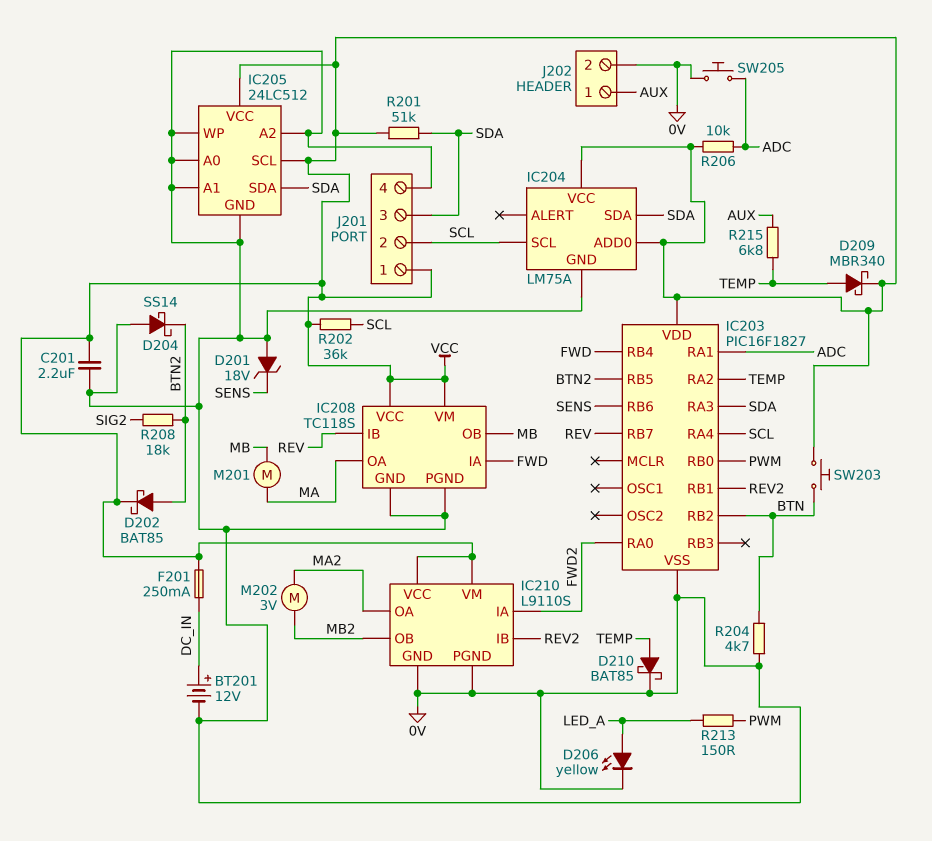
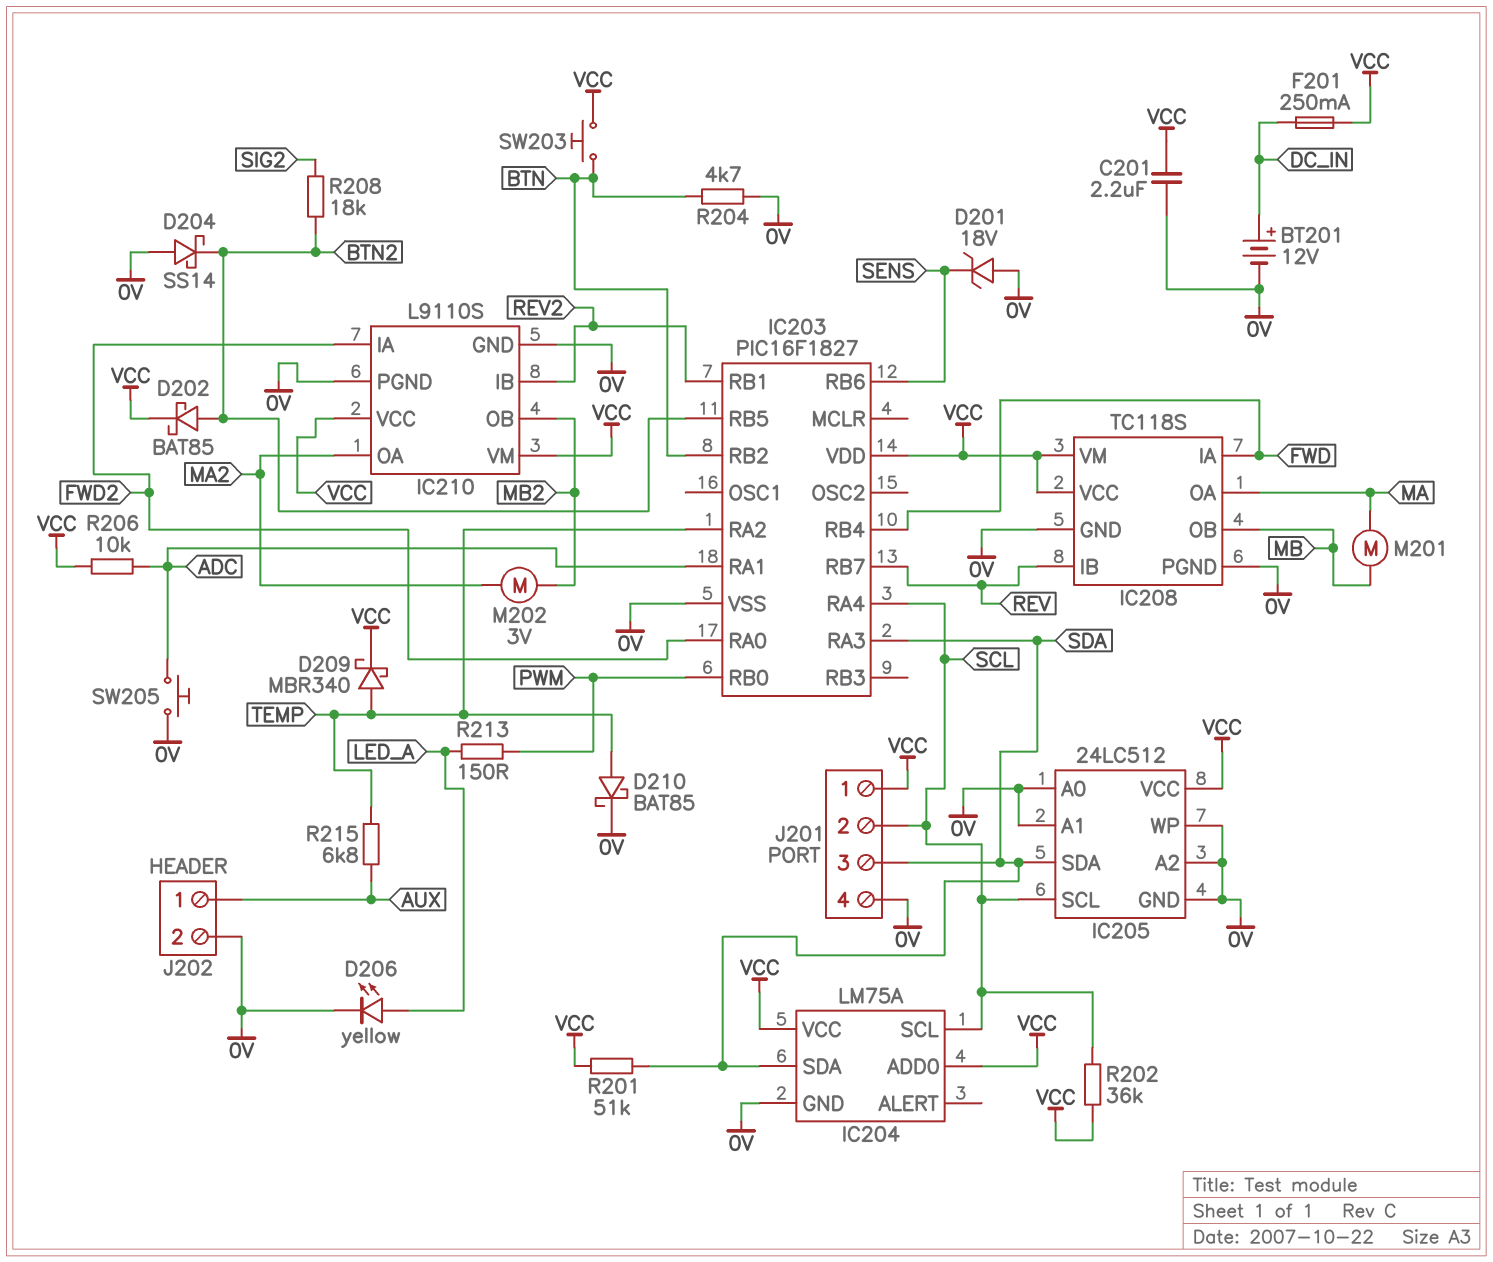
IC205 pin SCL: VCC -> SCL

